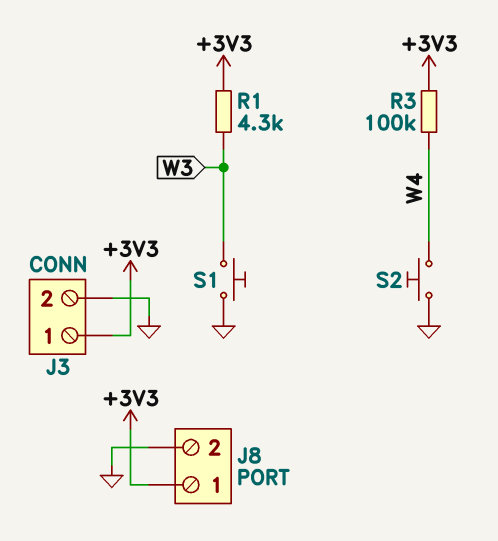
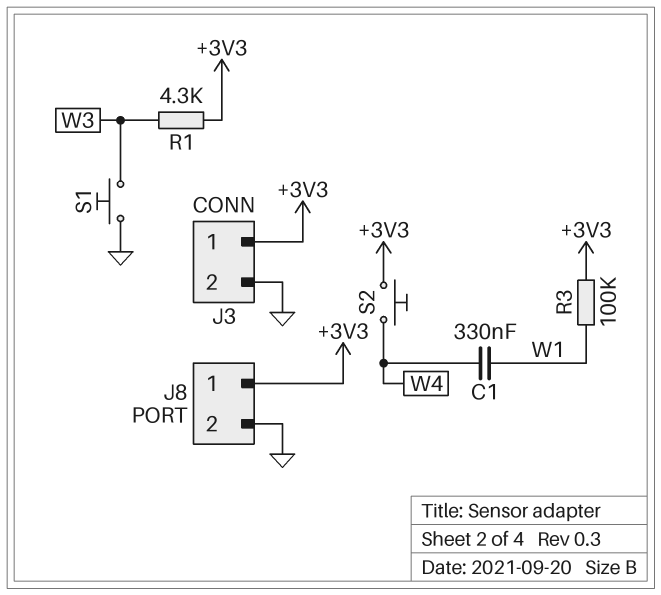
C1: none -> 330nF (W1, W4)
R3: 100k (+3V3, W4) -> 100k (+3V3, W1)
S2: button (GND, W4) -> button (+3V3, W4)

